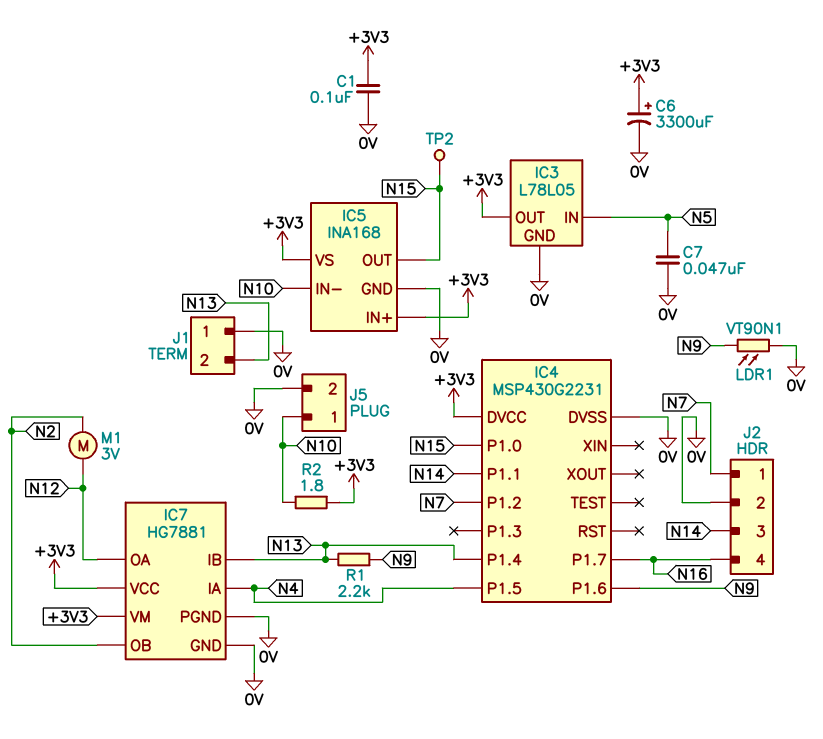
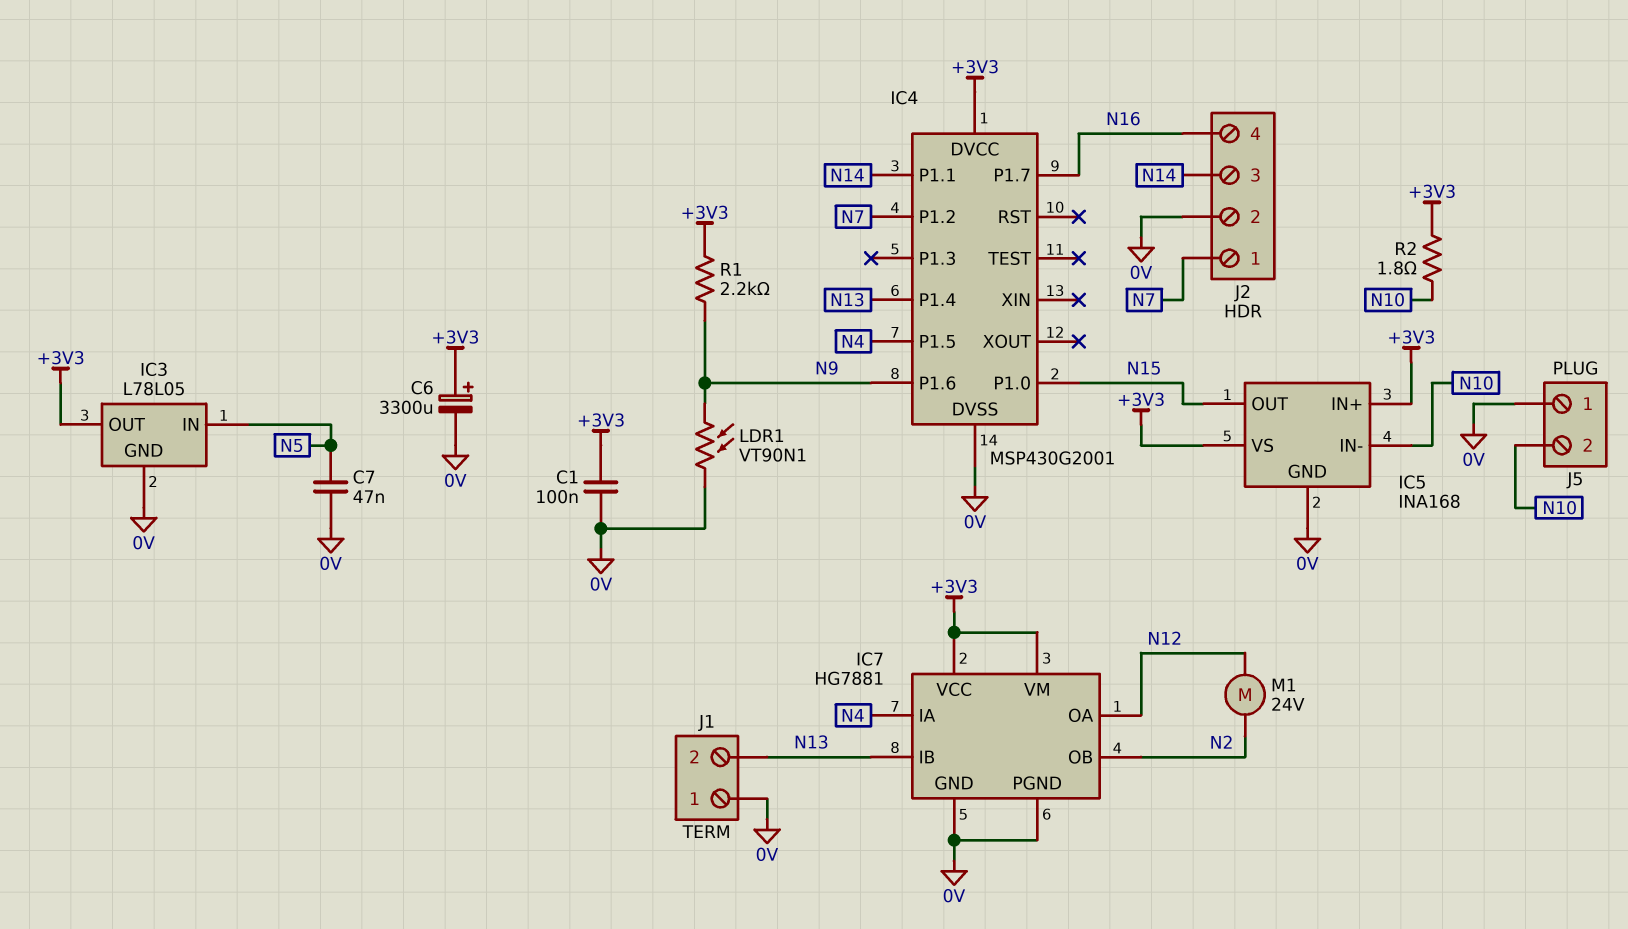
IC4: MSP430G2231 -> MSP430G2001
J5 pin 1: N10 -> 0V
J5 pin 2: 0V -> N10
M1: motor 3V (N2, N12) -> motor 24V (N2, N12)
R1: 2.2k (N9, N13) -> 2.2k (+3V3, N9)
TP2: test point (N15) -> none

